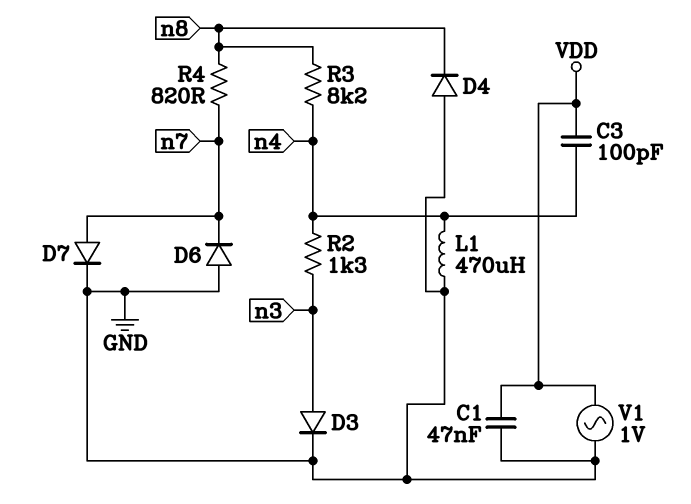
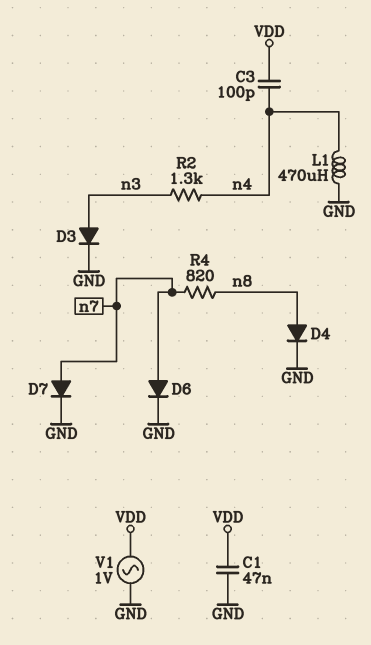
D4: diode (A GND, K n8) -> diode (A n8, K GND)
D6: diode (A GND, K n7) -> diode (A n7, K GND)
R3: 8.2k (n4, n8) -> none

